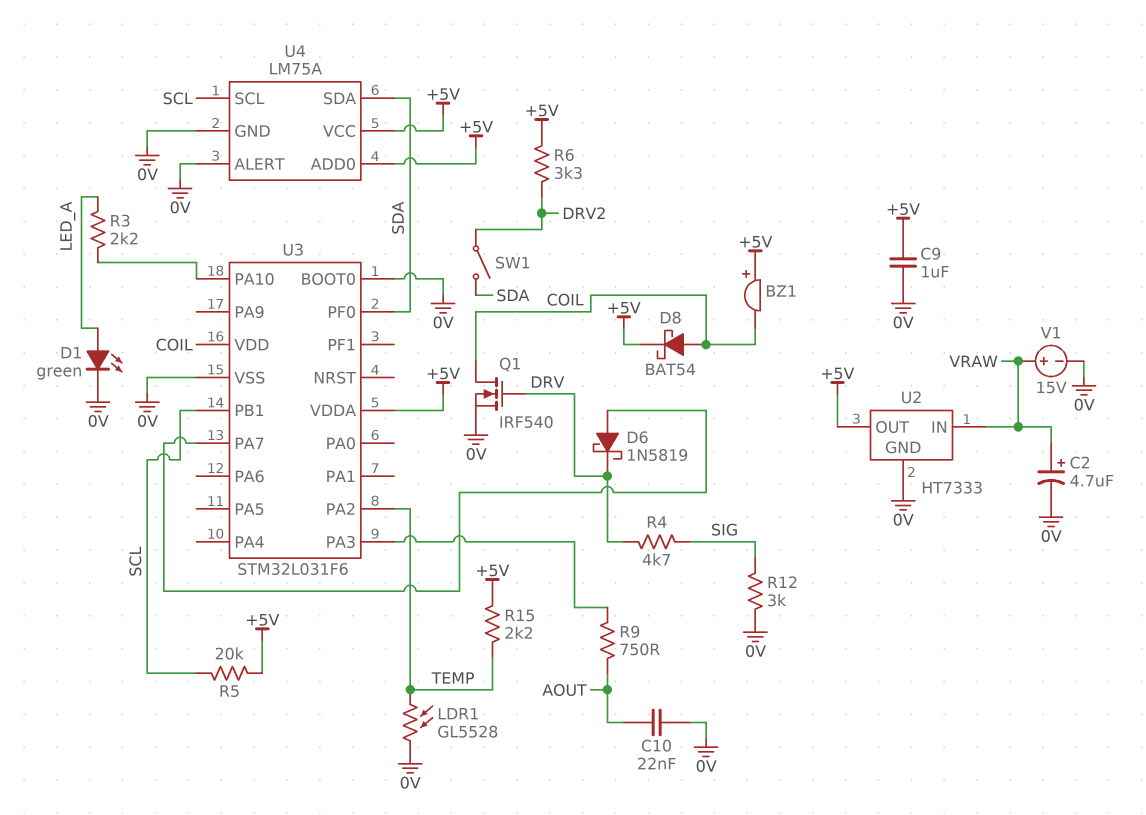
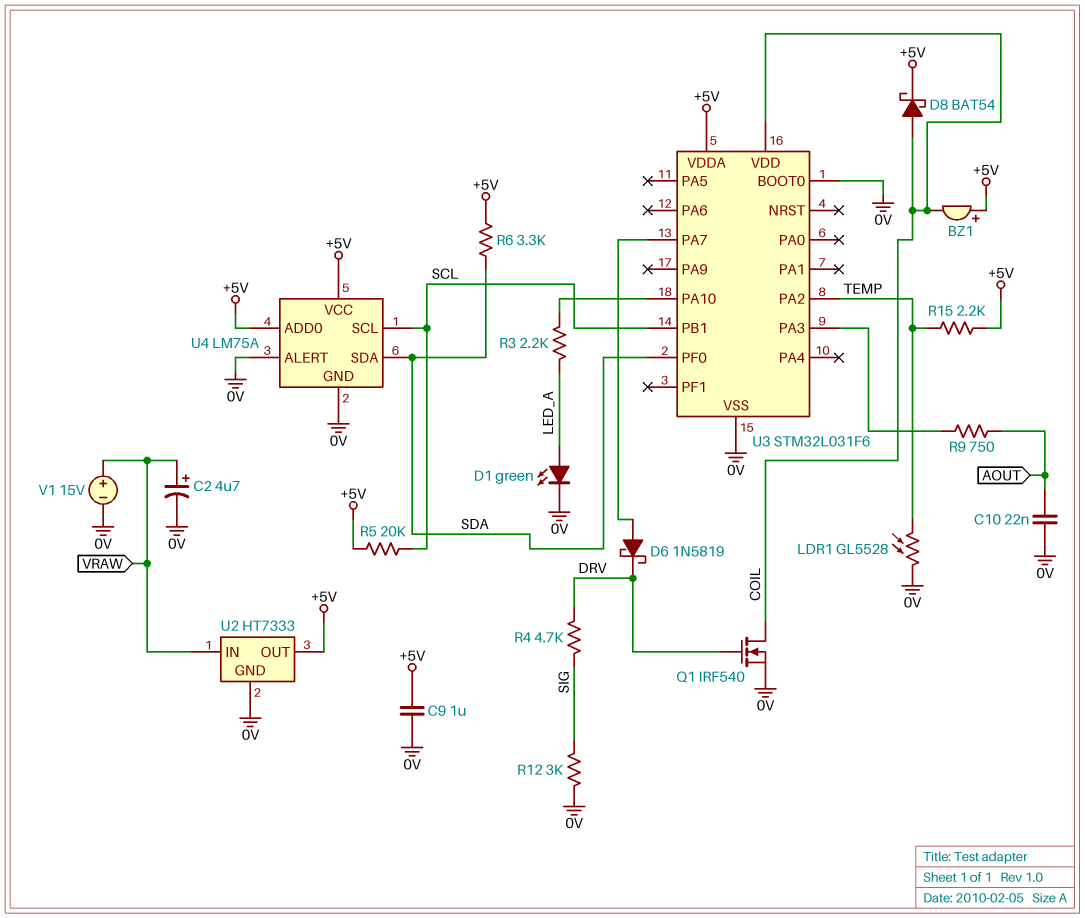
R6: 3.3k (+5V, DRV2) -> 3.3k (+5V, SDA)
SW1: switch (DRV2, SDA) -> none

